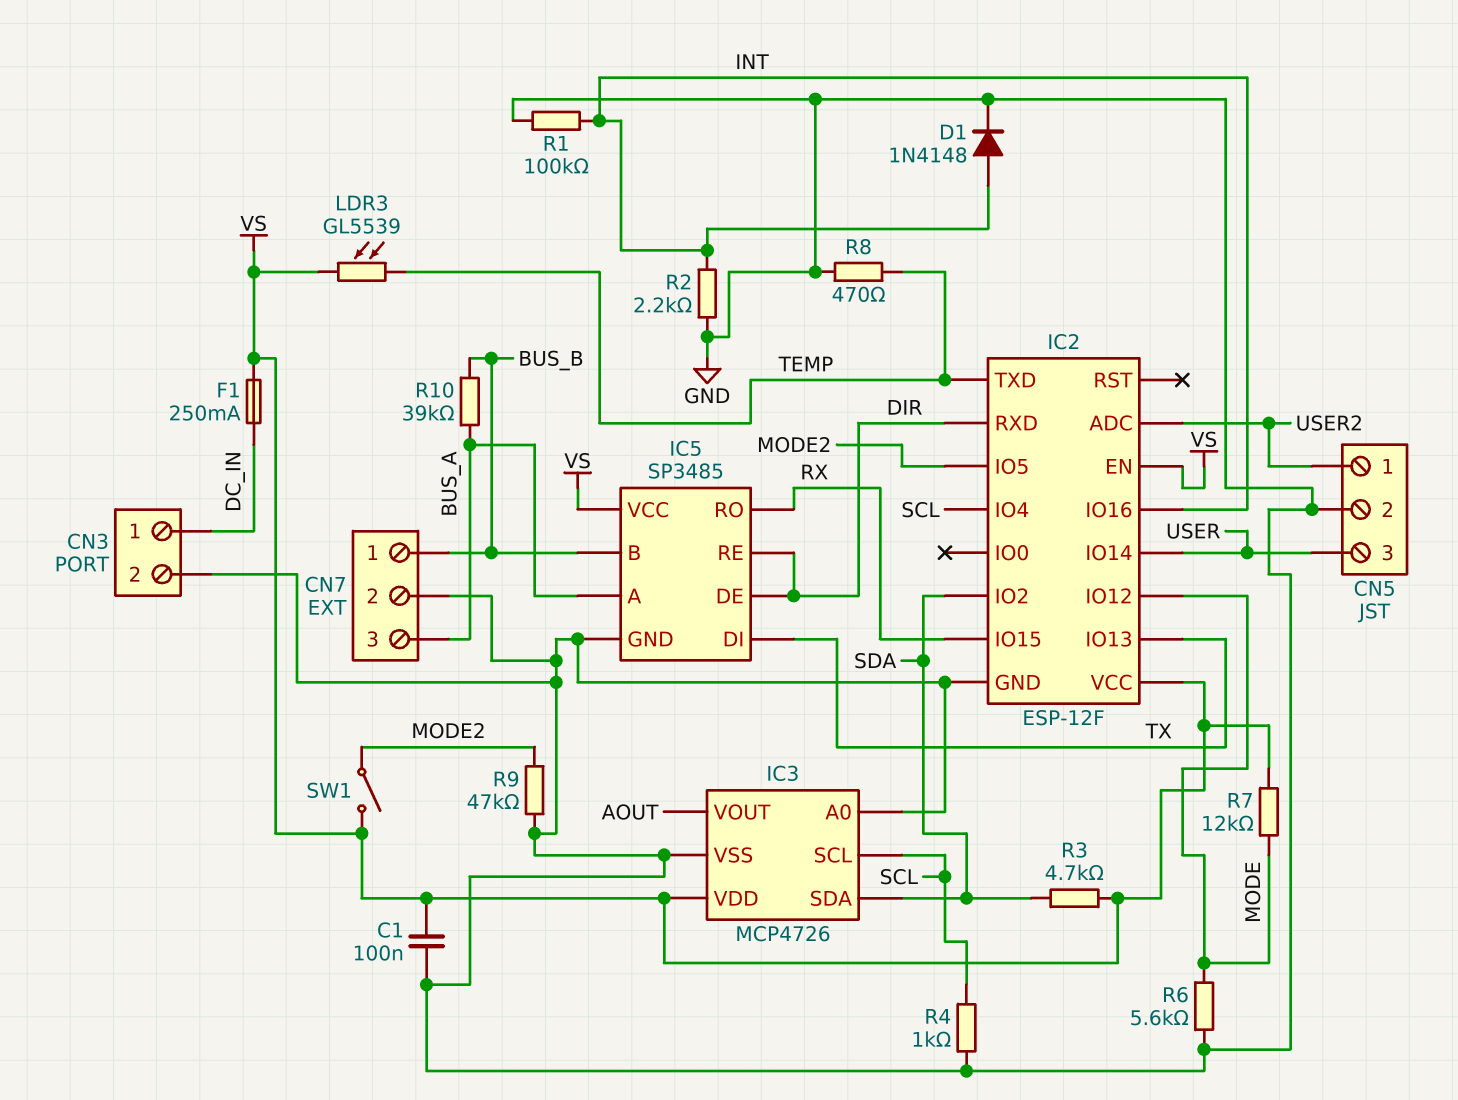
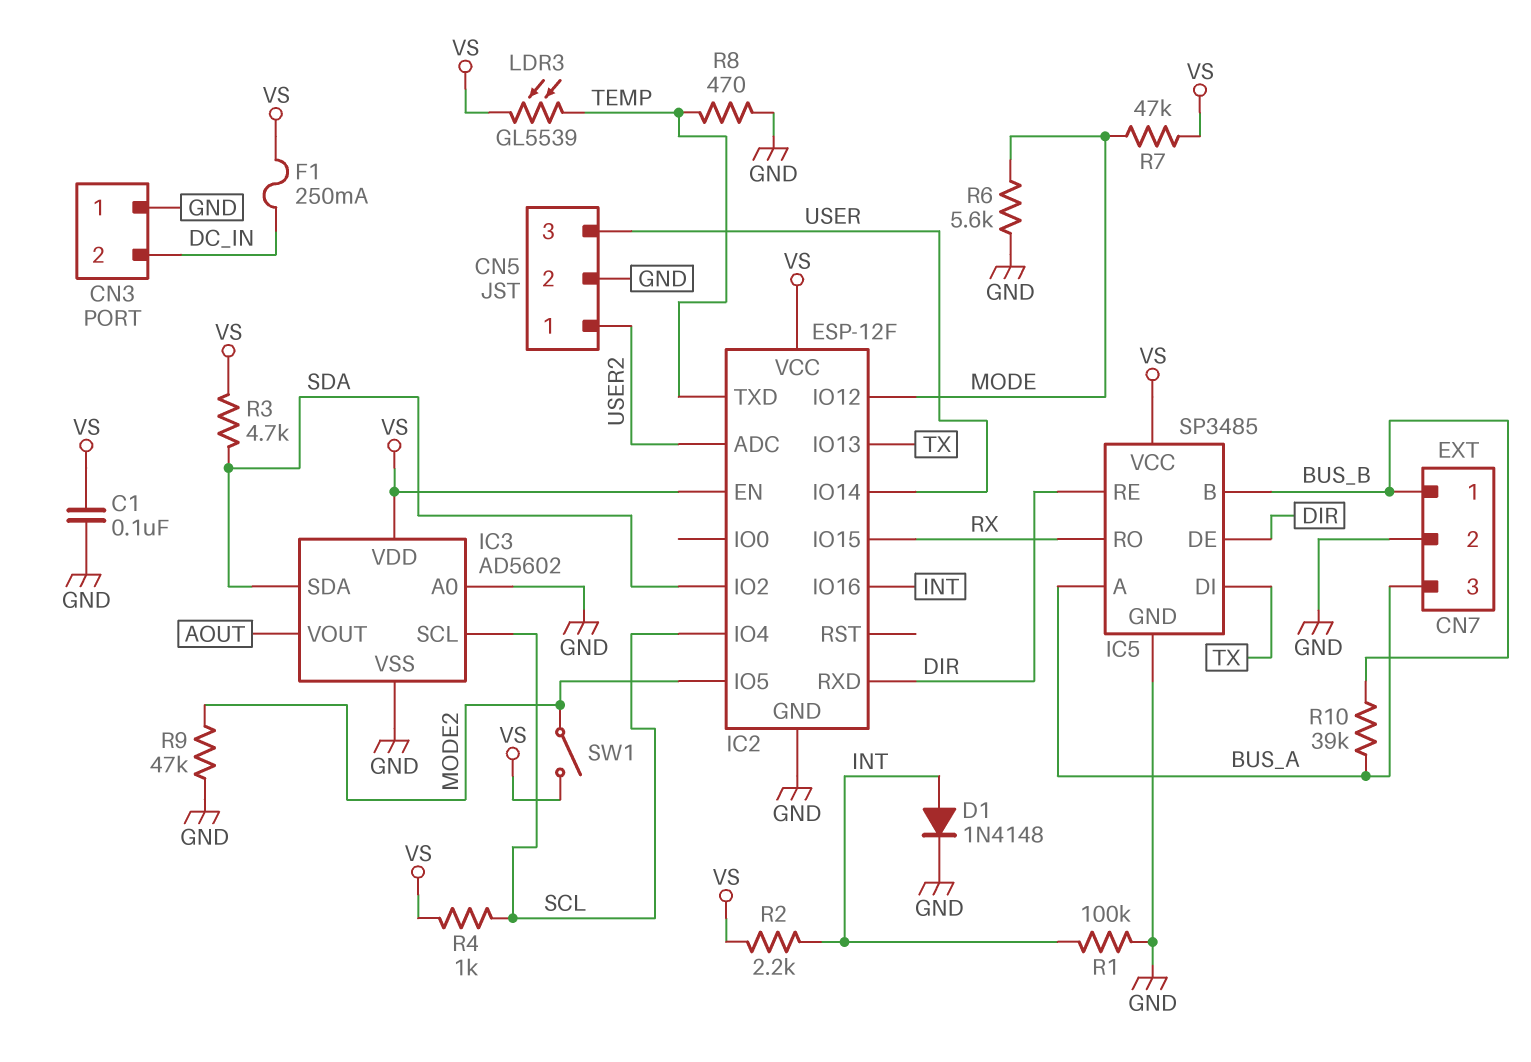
CN3 pin 1: DC_IN -> GND
CN3 pin 2: GND -> DC_IN
IC3: MCP4726 -> AD5602
R2: 2.2k (GND, INT) -> 2.2k (INT, VS)
R4: 1k (GND, SCL) -> 1k (SCL, VS)
R7: 12k (MODE, VS) -> 47k (MODE, VS)

